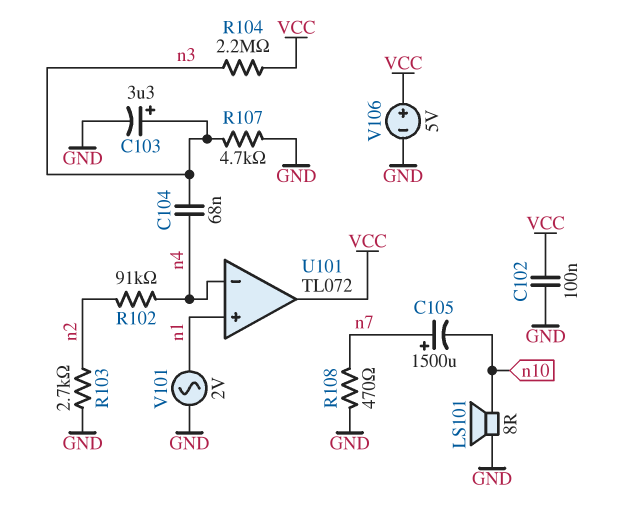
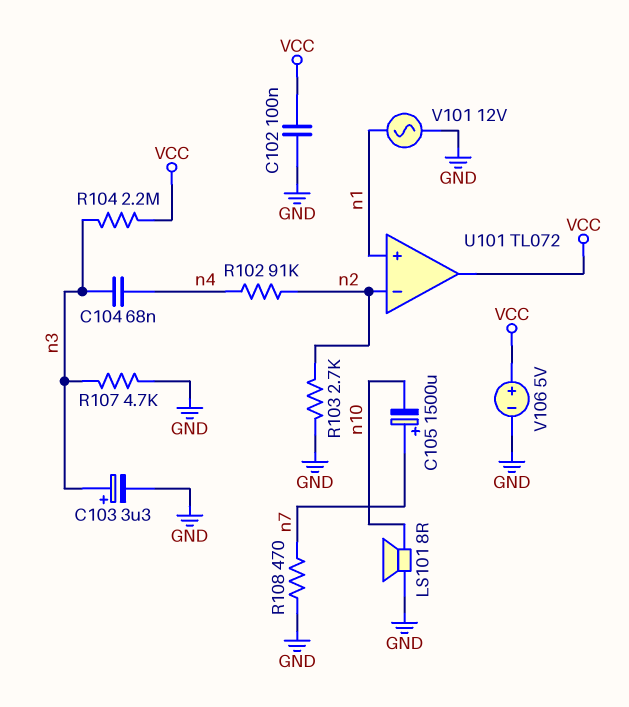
U101 pin in-: n4 -> n2
V101: AC 2V (GND, n1) -> AC 12V (GND, n1)

